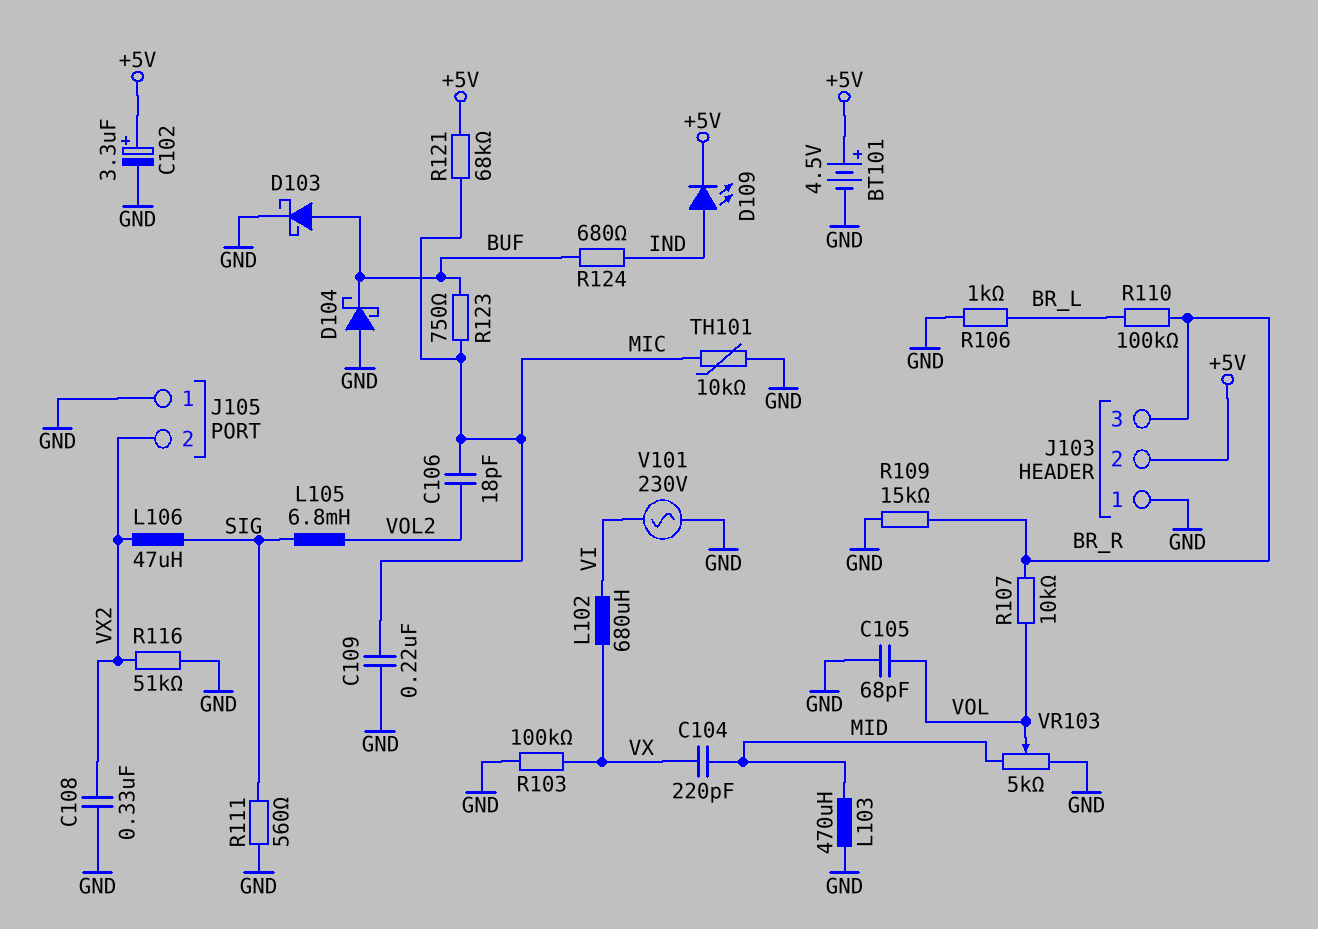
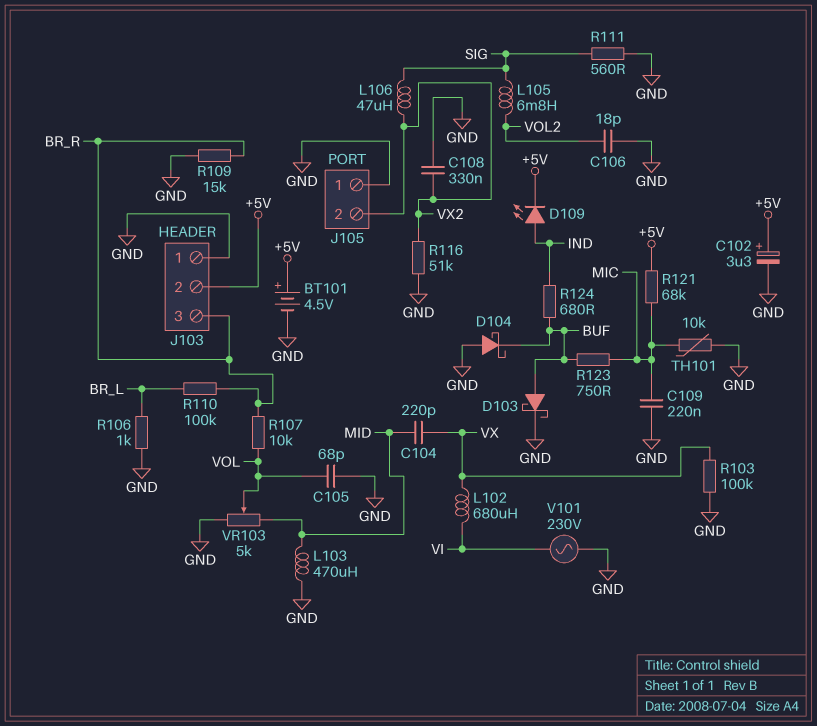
C106: 18pF (MIC, VOL2) -> 18pF (GND, VOL2)

